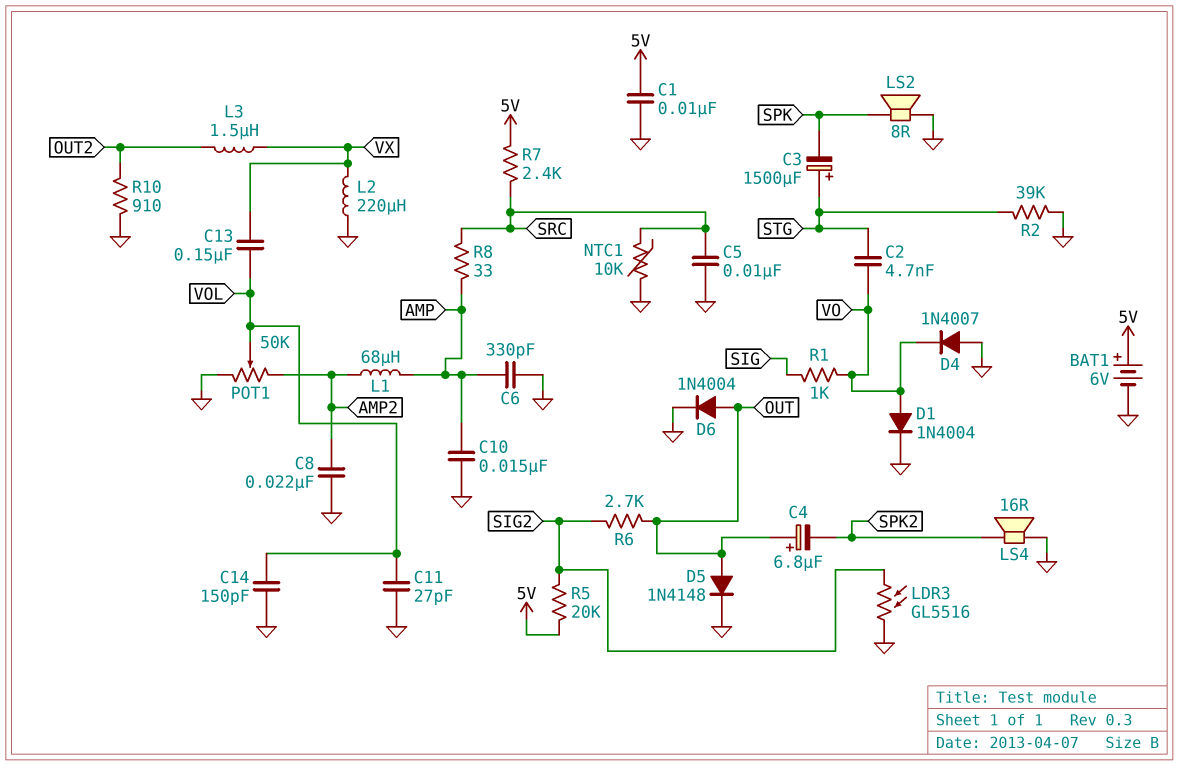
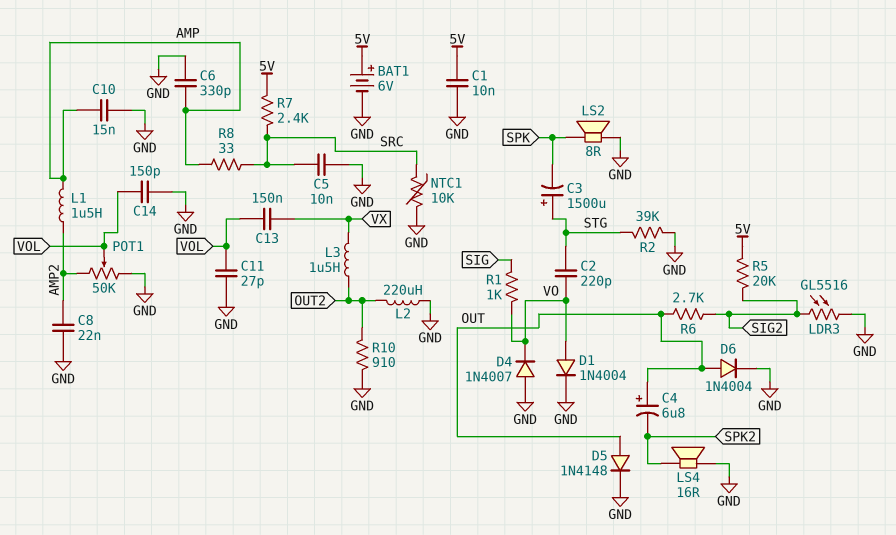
C2: 4.7nF (STG, VO) -> 220pF (STG, VO)
L1: 68uH (AMP, AMP2) -> 1.5uH (AMP, AMP2)
L2: 220uH (GND, VX) -> 220uH (GND, OUT2)

